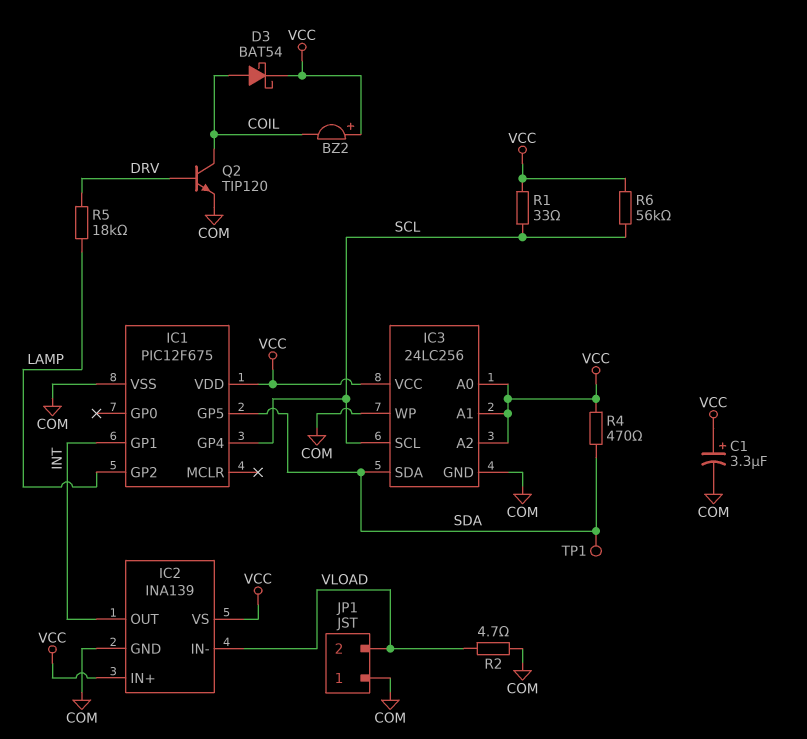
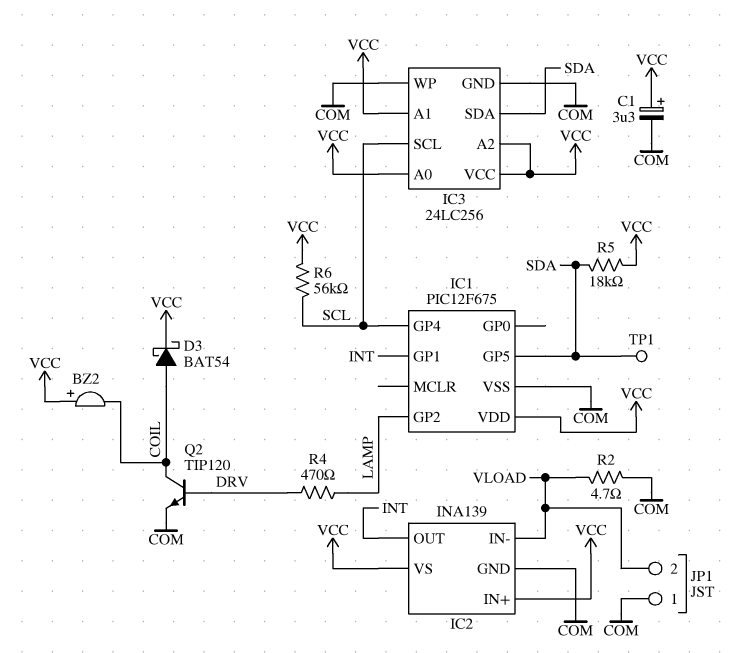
R1: 33 (SCL, VCC) -> none
R4: 470 (SDA, VCC) -> 470 (DRV, LAMP)
R5: 18k (DRV, LAMP) -> 18k (SDA, VCC)

